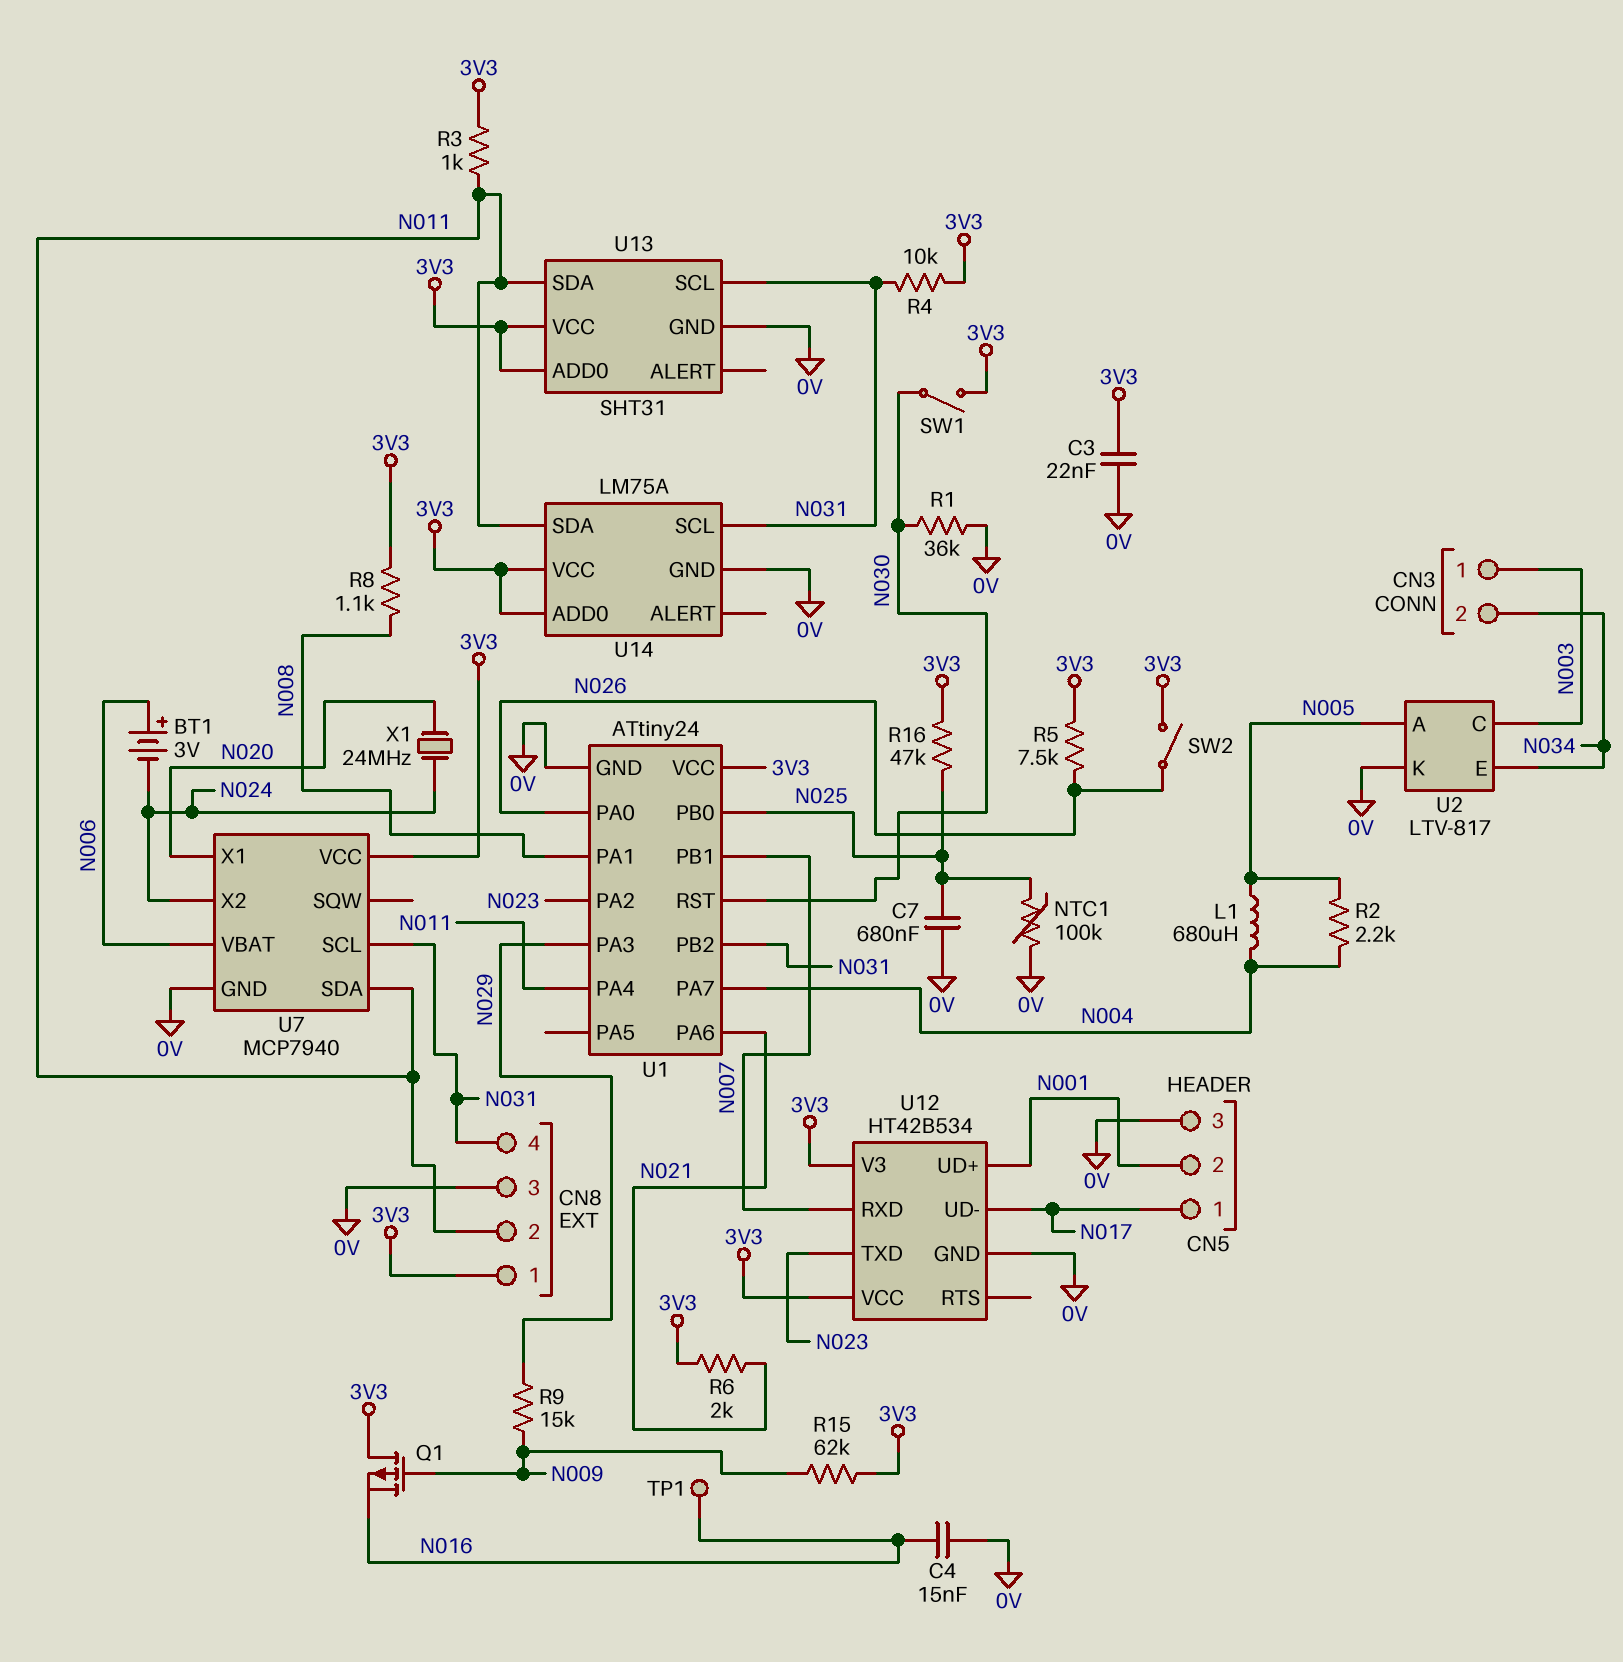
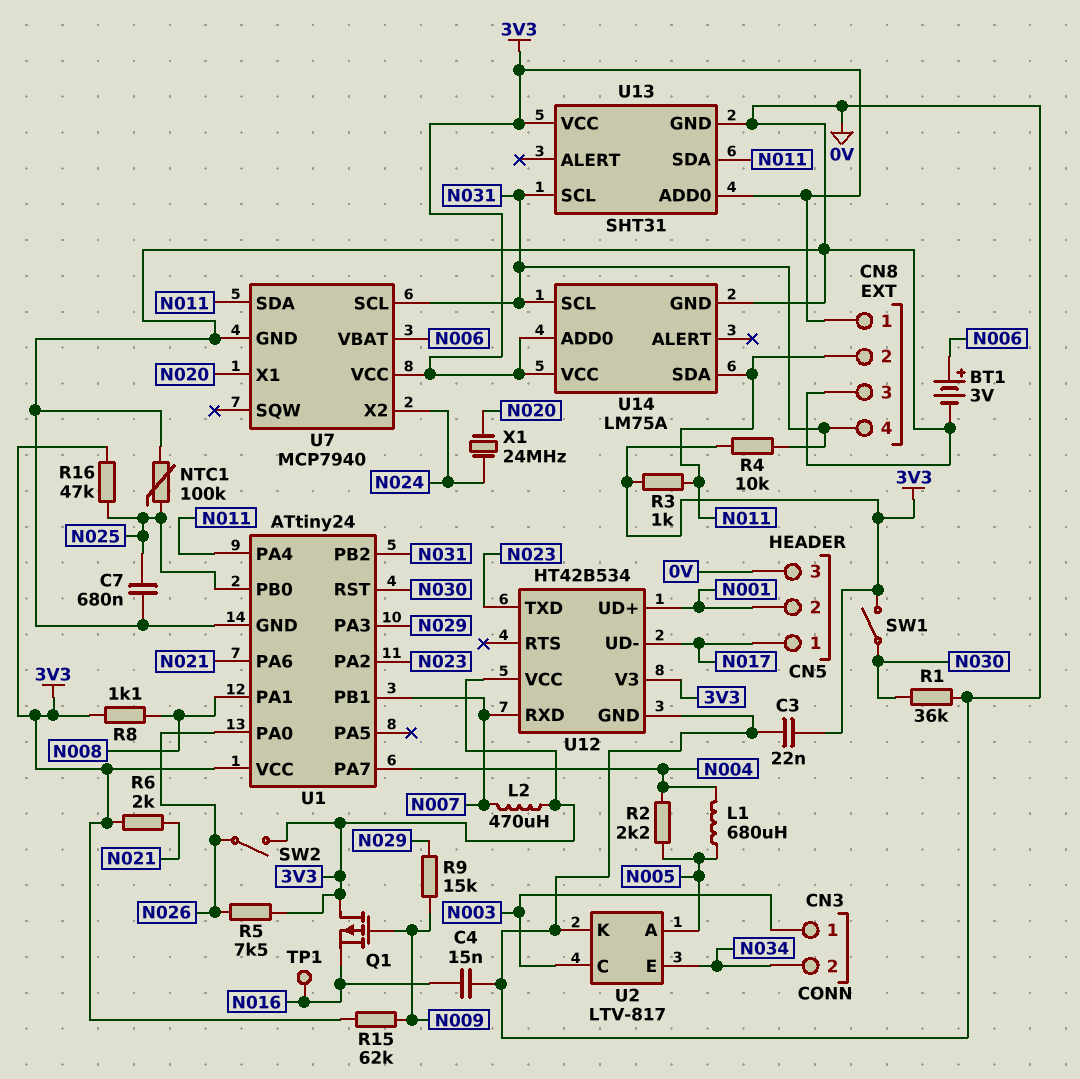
BT1: 3V (plus N006, minus N024) -> 3V (plus N006, minus 0V)
L2: none -> 470uH (3V3, N007)

